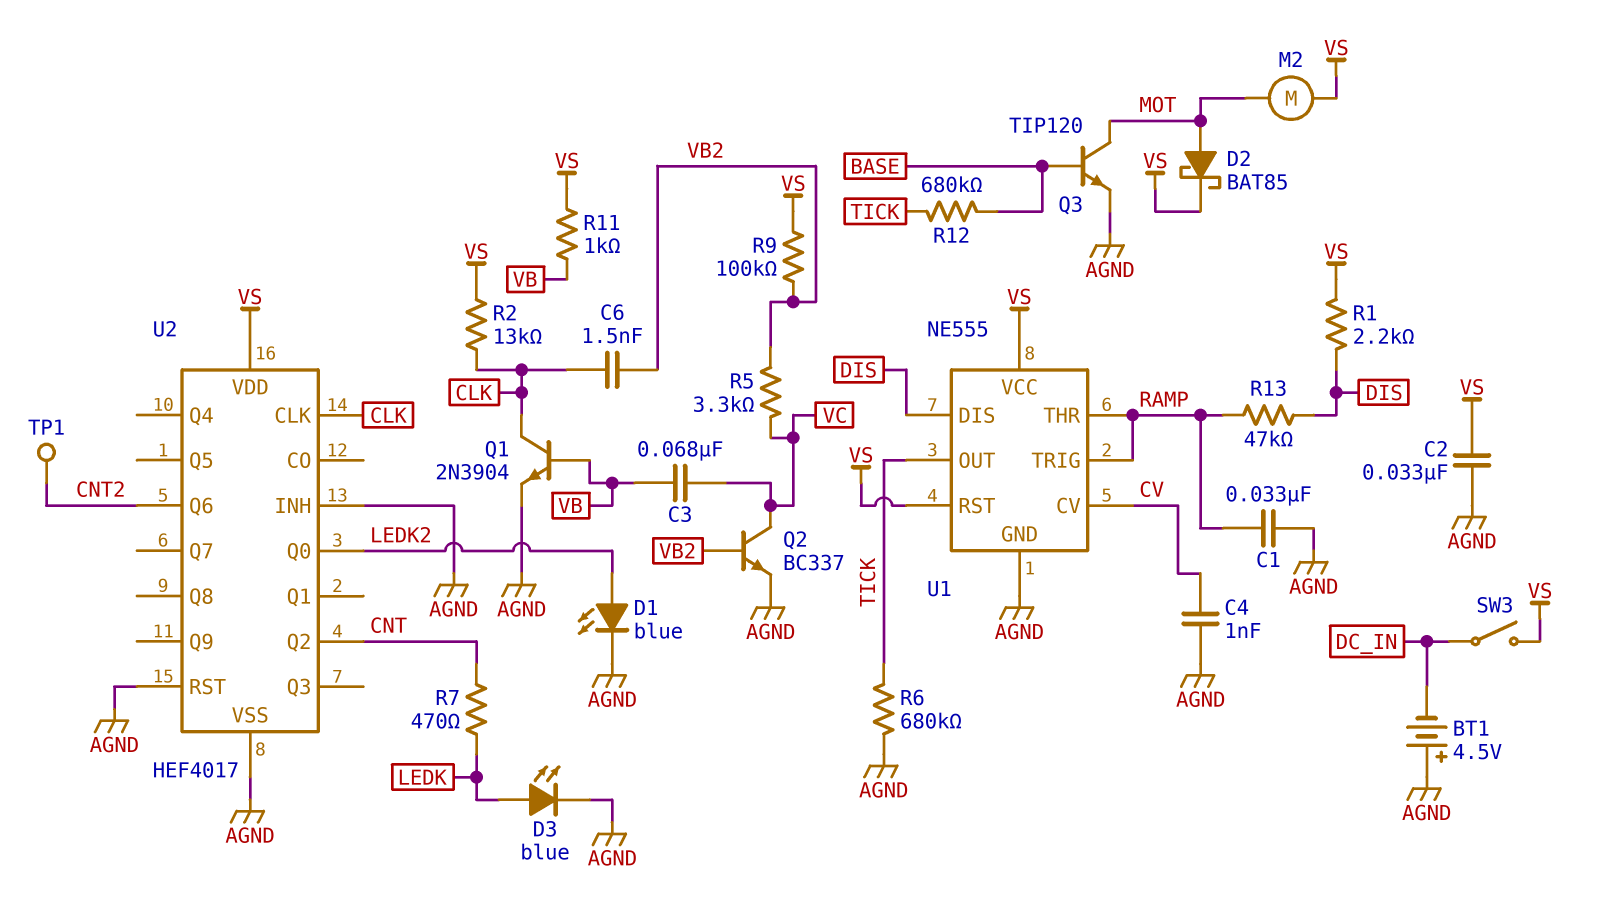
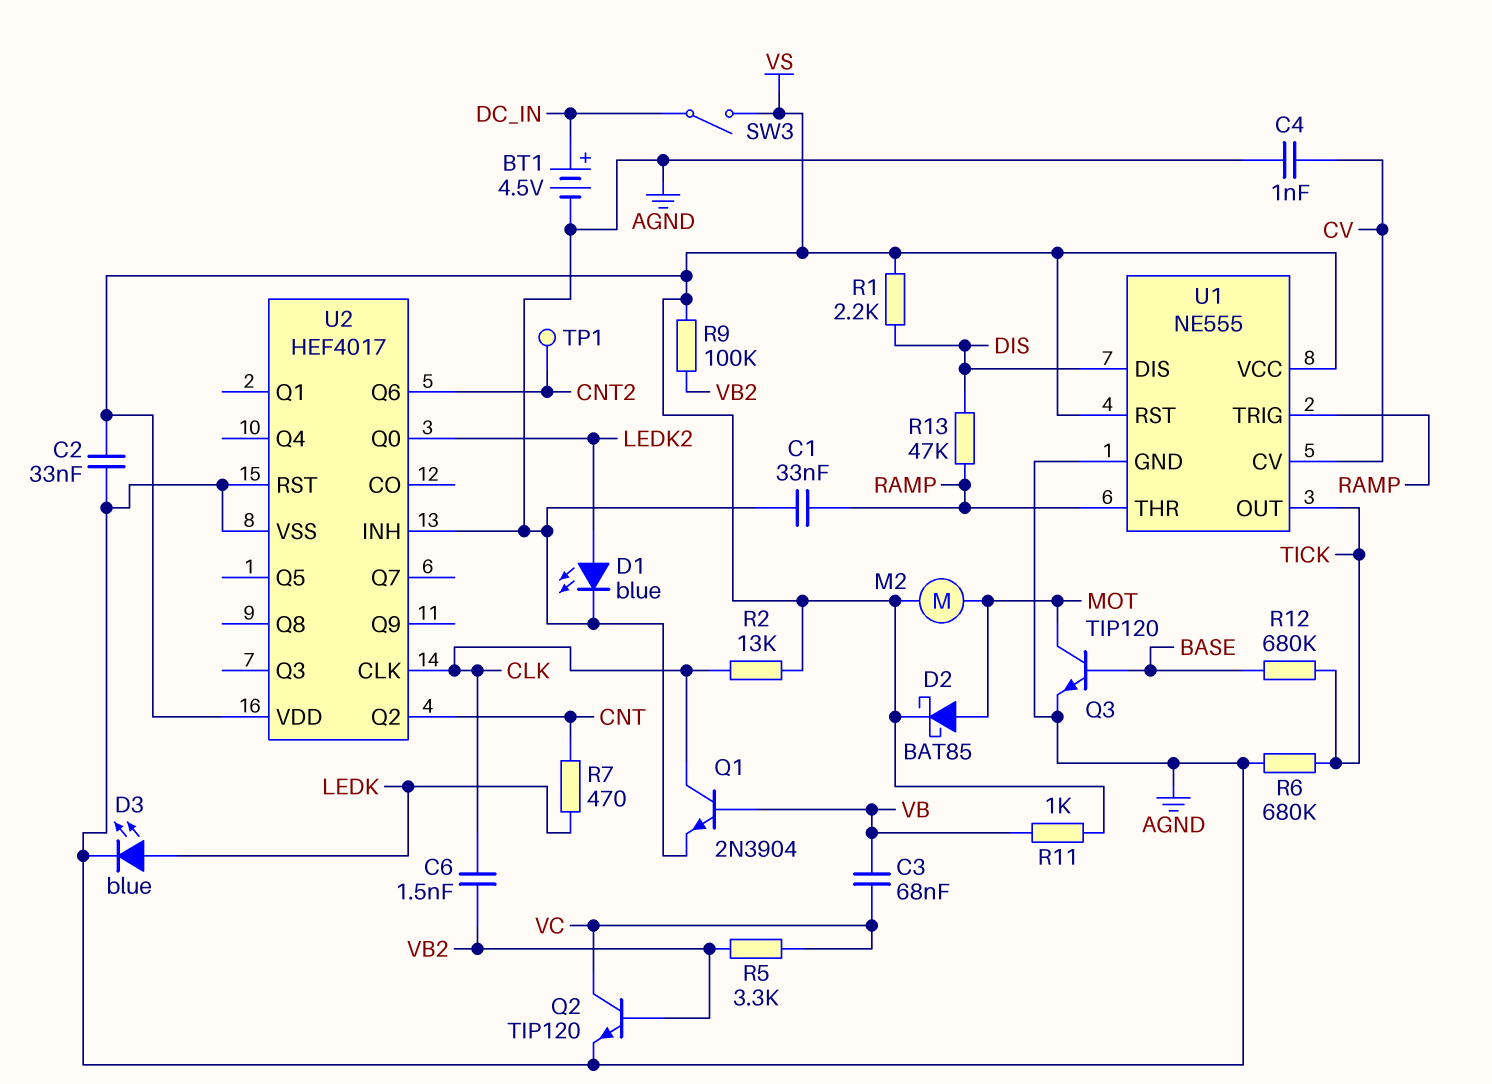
BT1: 4.5V (plus AGND, minus DC_IN) -> 4.5V (plus DC_IN, minus AGND)
Q2: NPN BC337 (B VB2, C VC, E AGND) -> NPN TIP120 (B VB2, C VC, E AGND)

